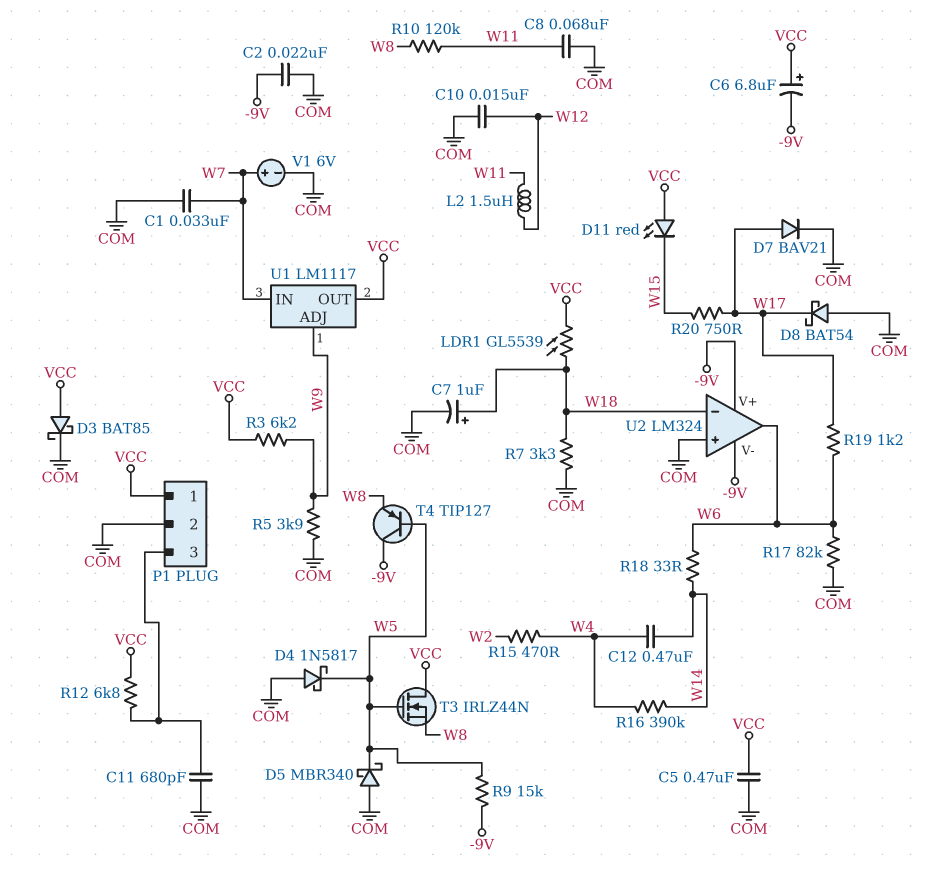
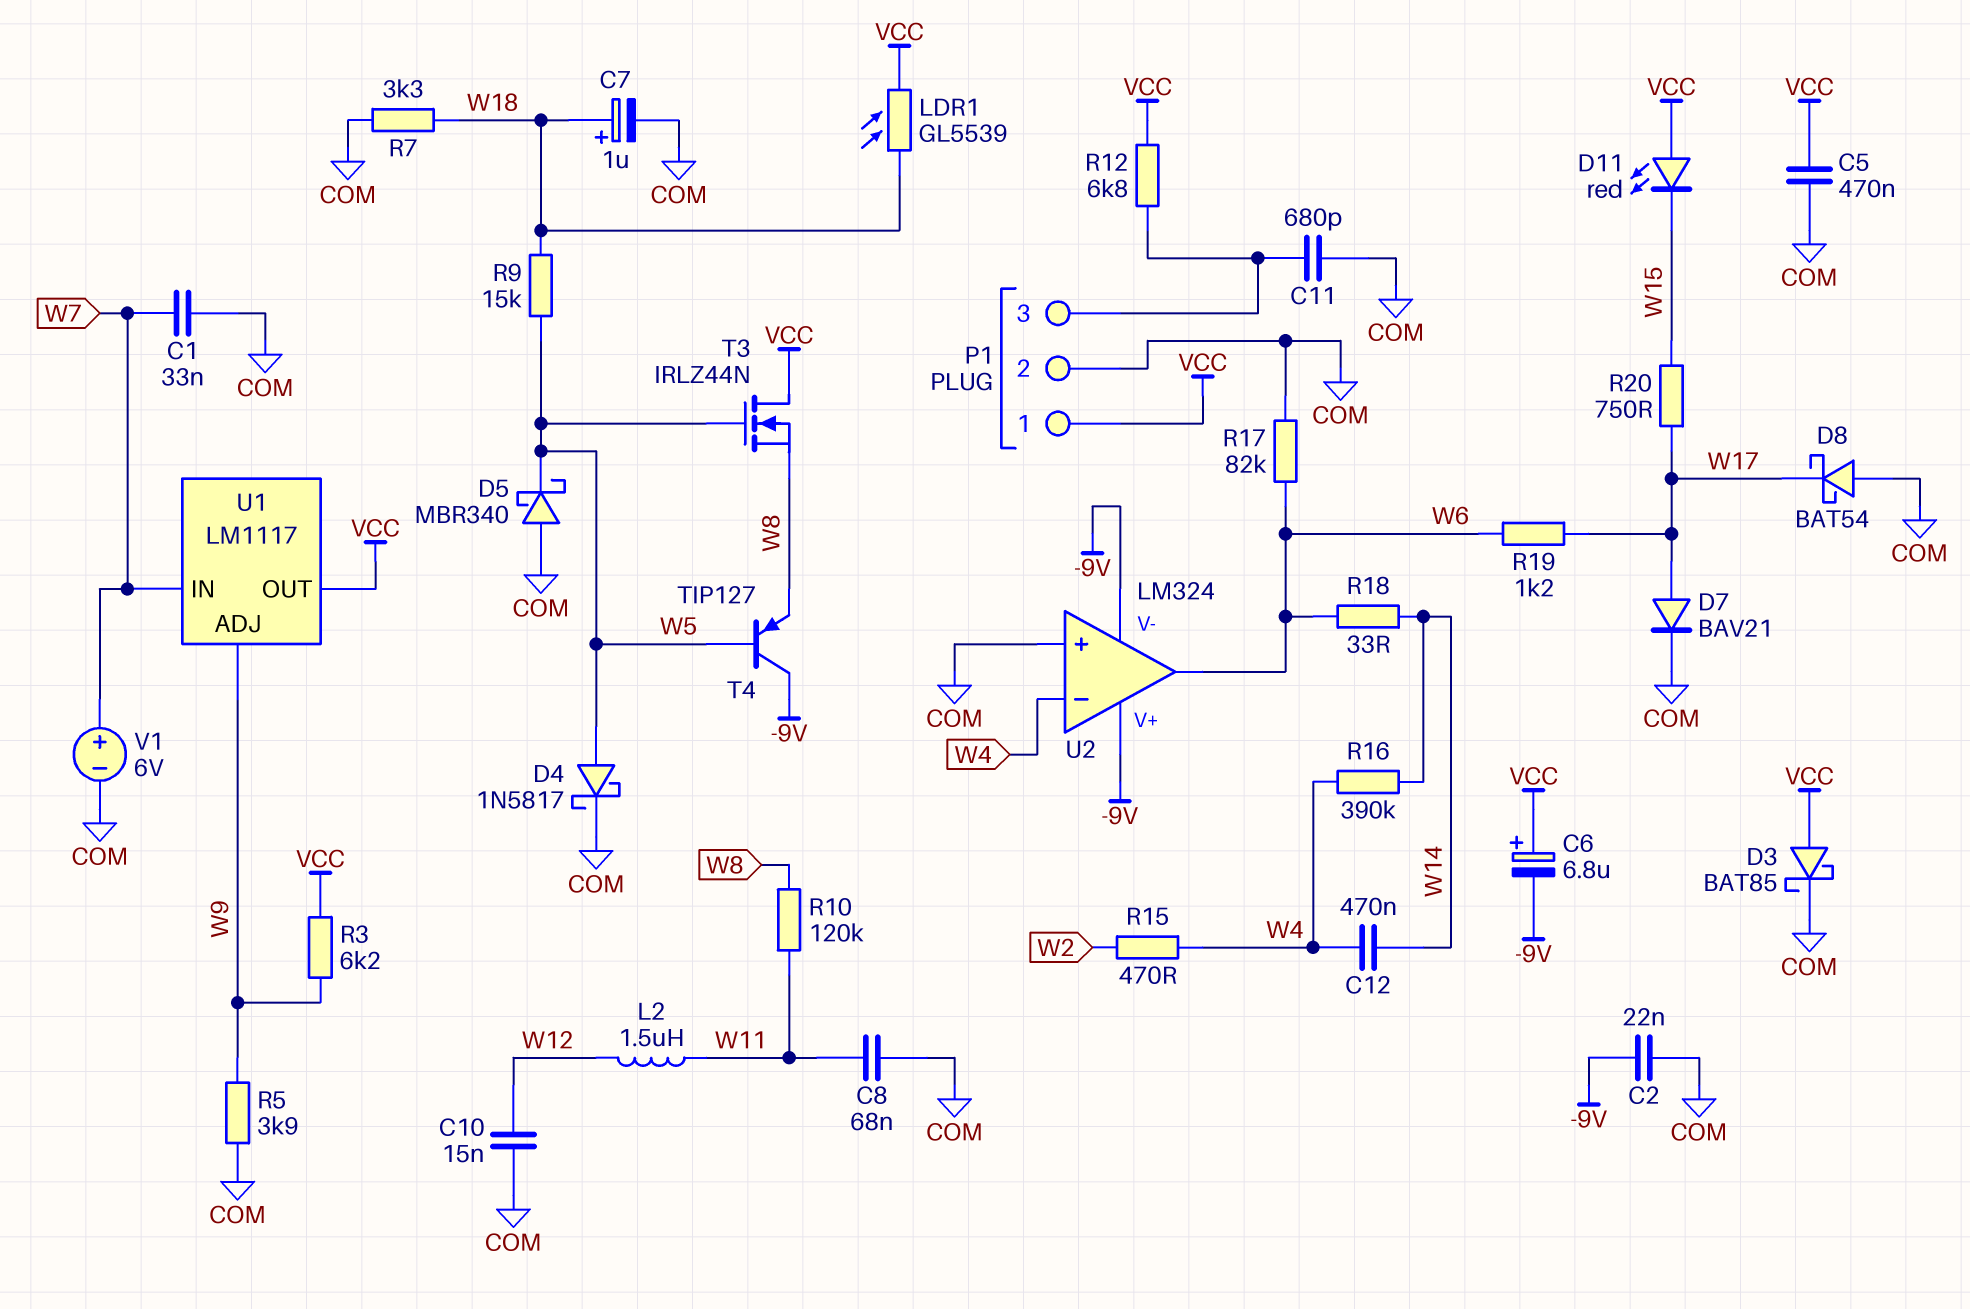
D4: schottky 1N5817 (A COM, K W5) -> schottky 1N5817 (A W5, K COM)
R9: 15k (-9V, W5) -> 15k (W5, W18)
U2 pin in-: W18 -> W4

